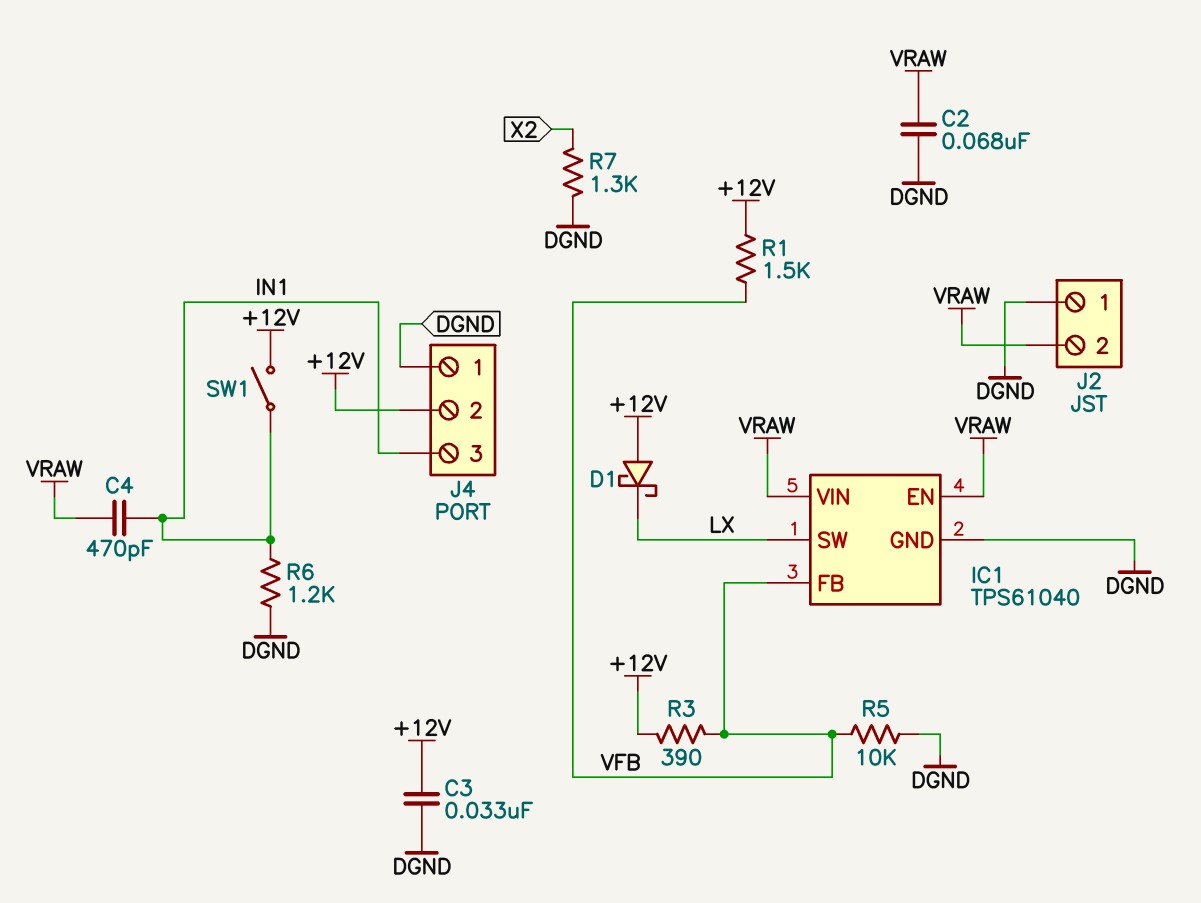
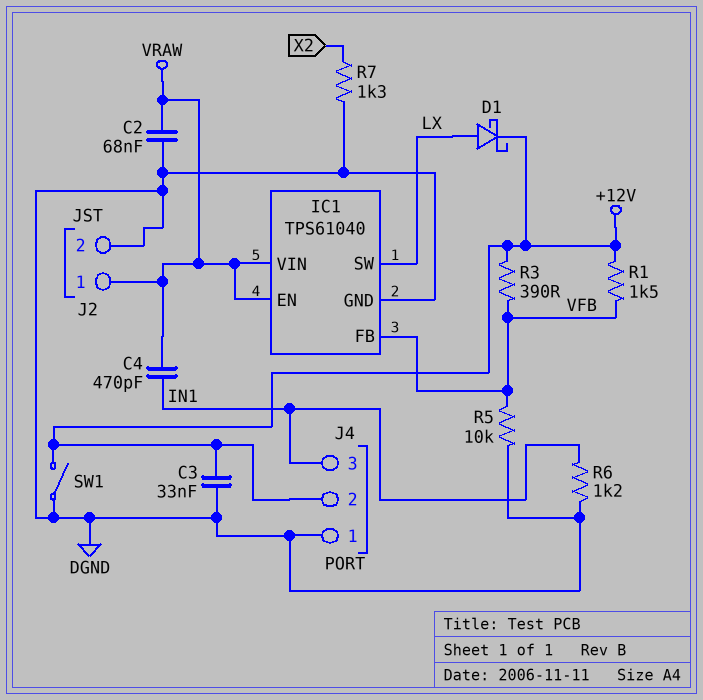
D1: schottky (A +12V, K LX) -> schottky (A LX, K +12V)
J2 pin 1: DGND -> VRAW
J2 pin 2: VRAW -> DGND
SW1: switch (+12V, IN1) -> switch (+12V, DGND)

